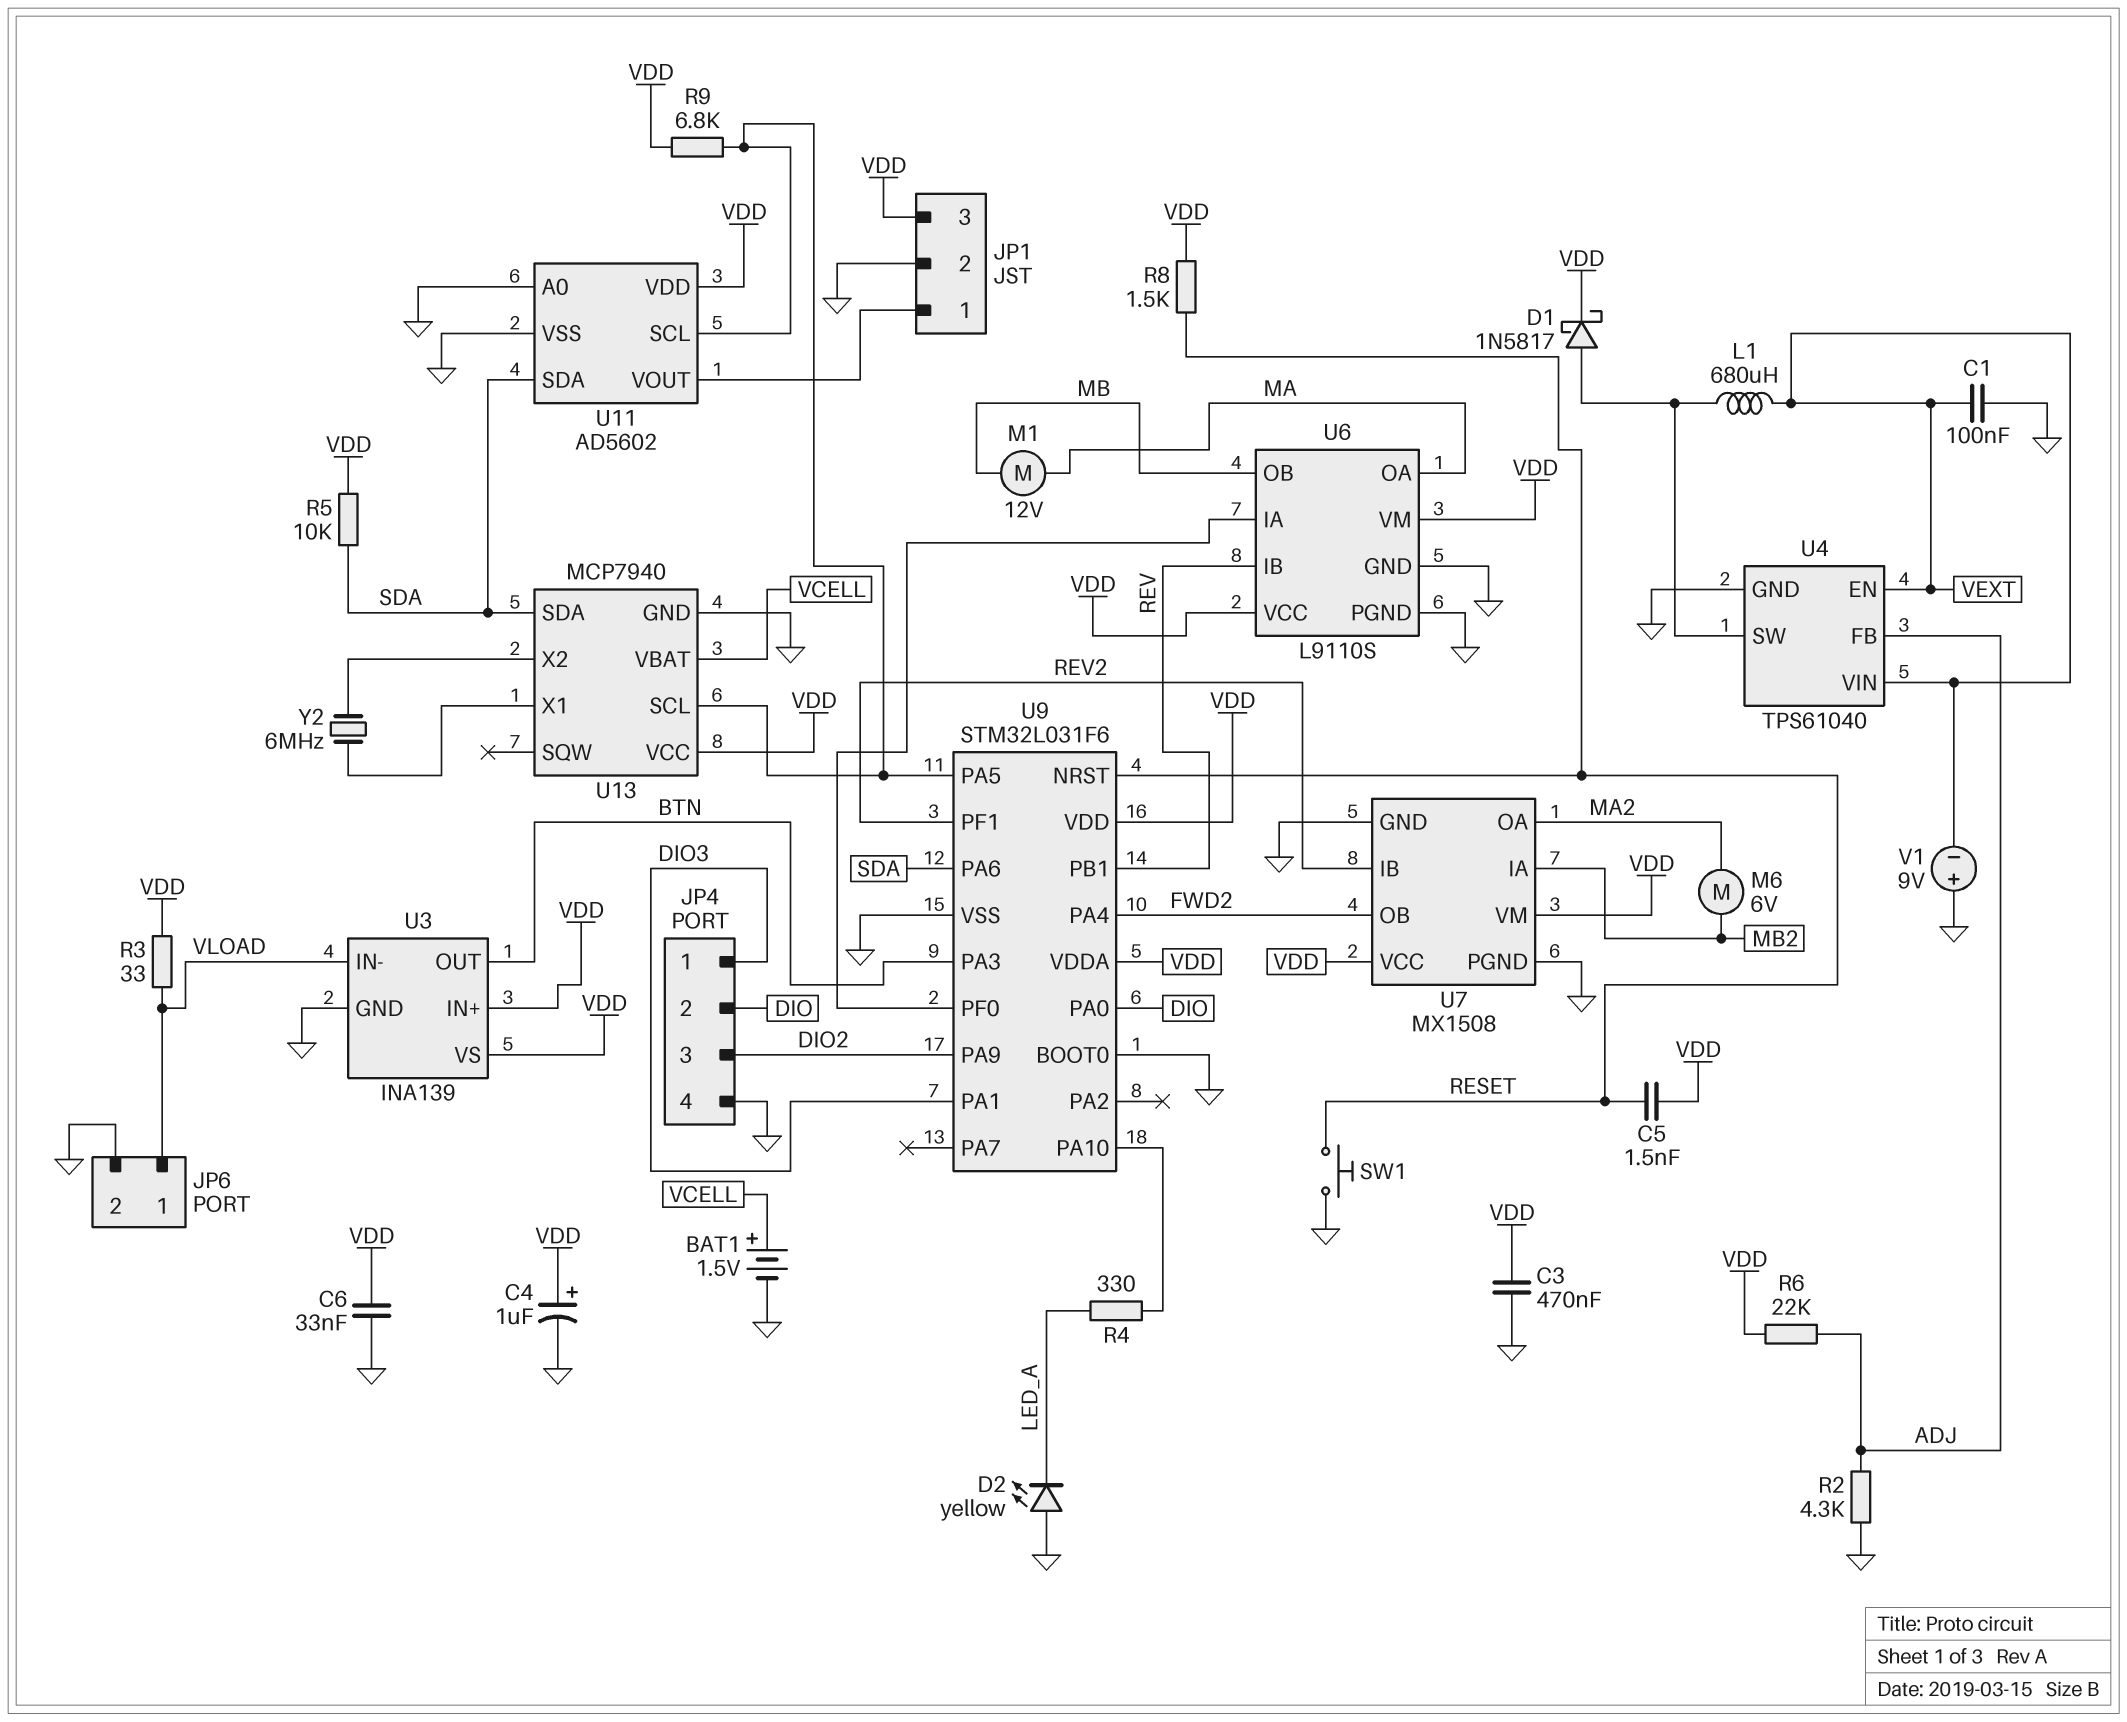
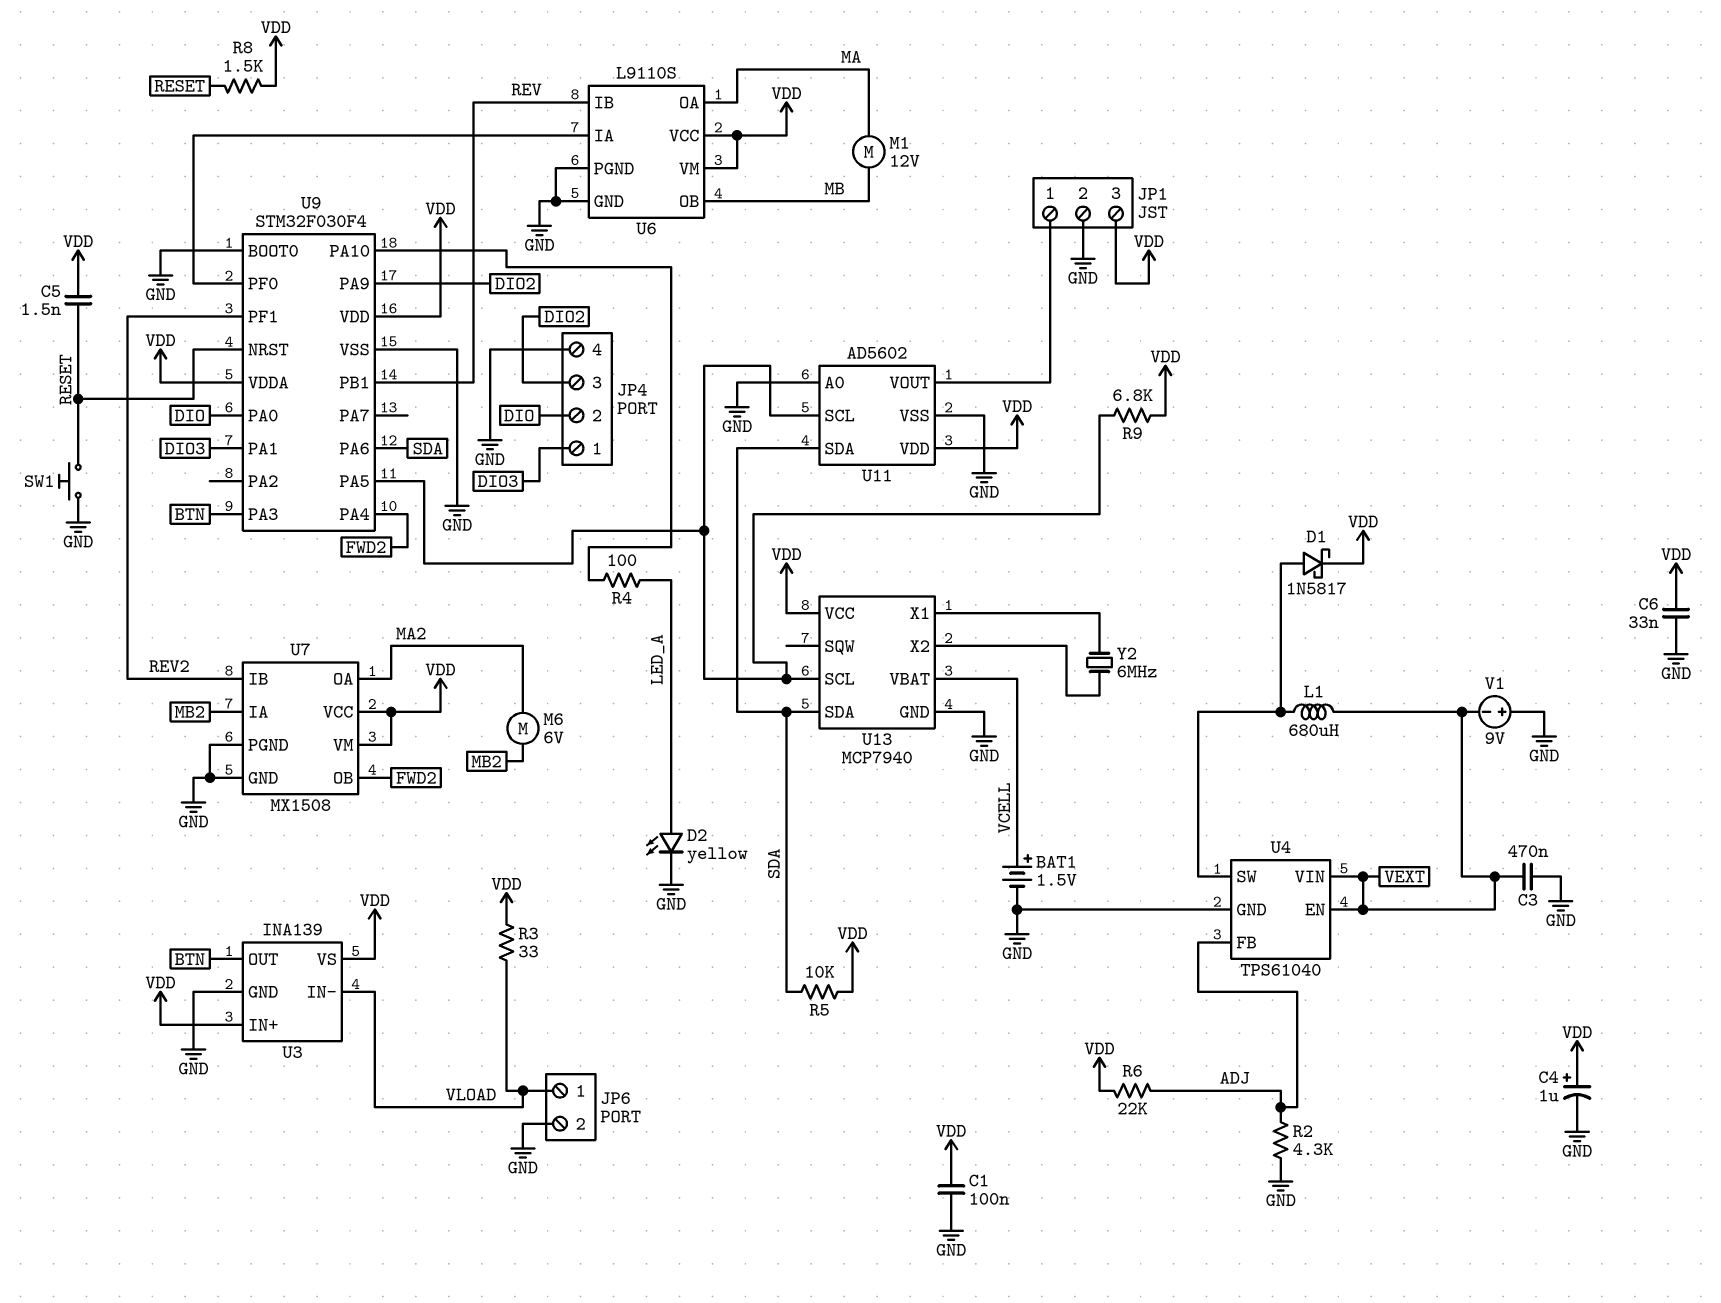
C1: 100nF (GND, VEXT) -> 100nF (GND, VDD)
C3: 470nF (GND, VDD) -> 470nF (GND, VEXT)
D2: LED yellow (A GND, K LED_A) -> LED yellow (A LED_A, K GND)
R4: 330 (LED_A, U9/PA10) -> 100 (LED_A, U9/PA10)
U9: STM32L031F6 -> STM32F030F4

